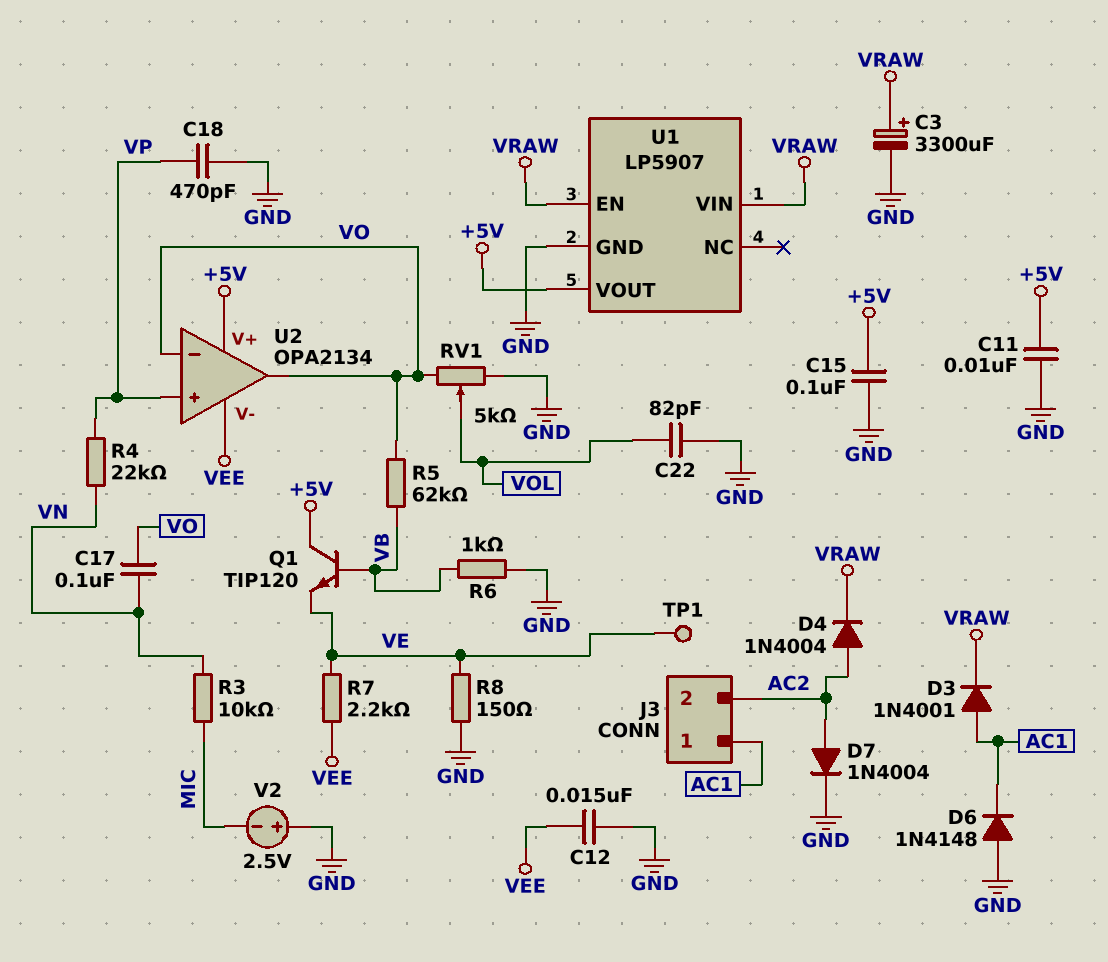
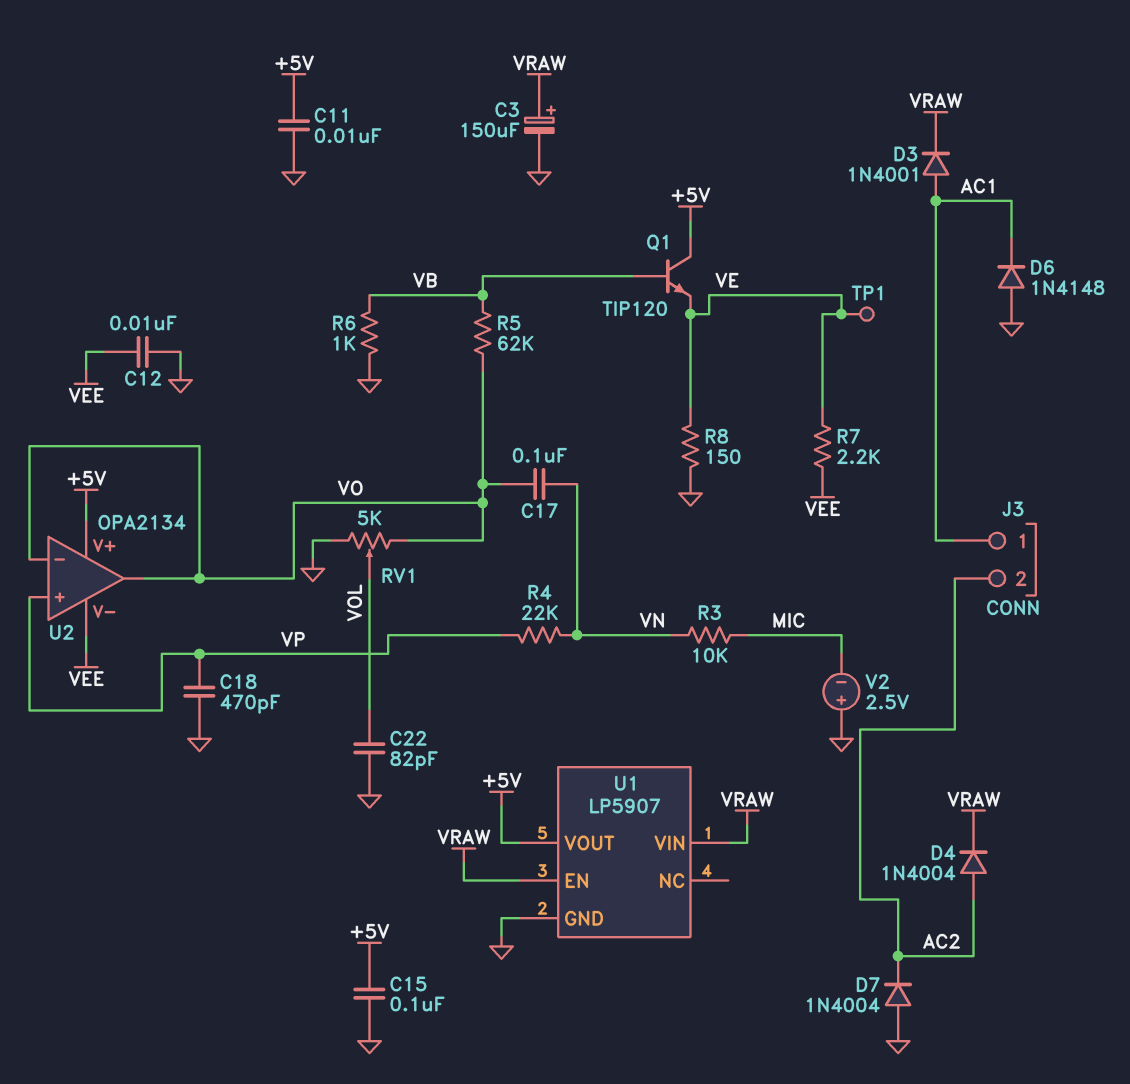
C3: 3300uF (plus VRAW, minus GND) -> 150uF (plus VRAW, minus GND)
C12: 15nF (GND, VEE) -> 10nF (GND, VEE)
D7: diode 1N4004 (A AC2, K GND) -> diode 1N4004 (A GND, K AC2)

